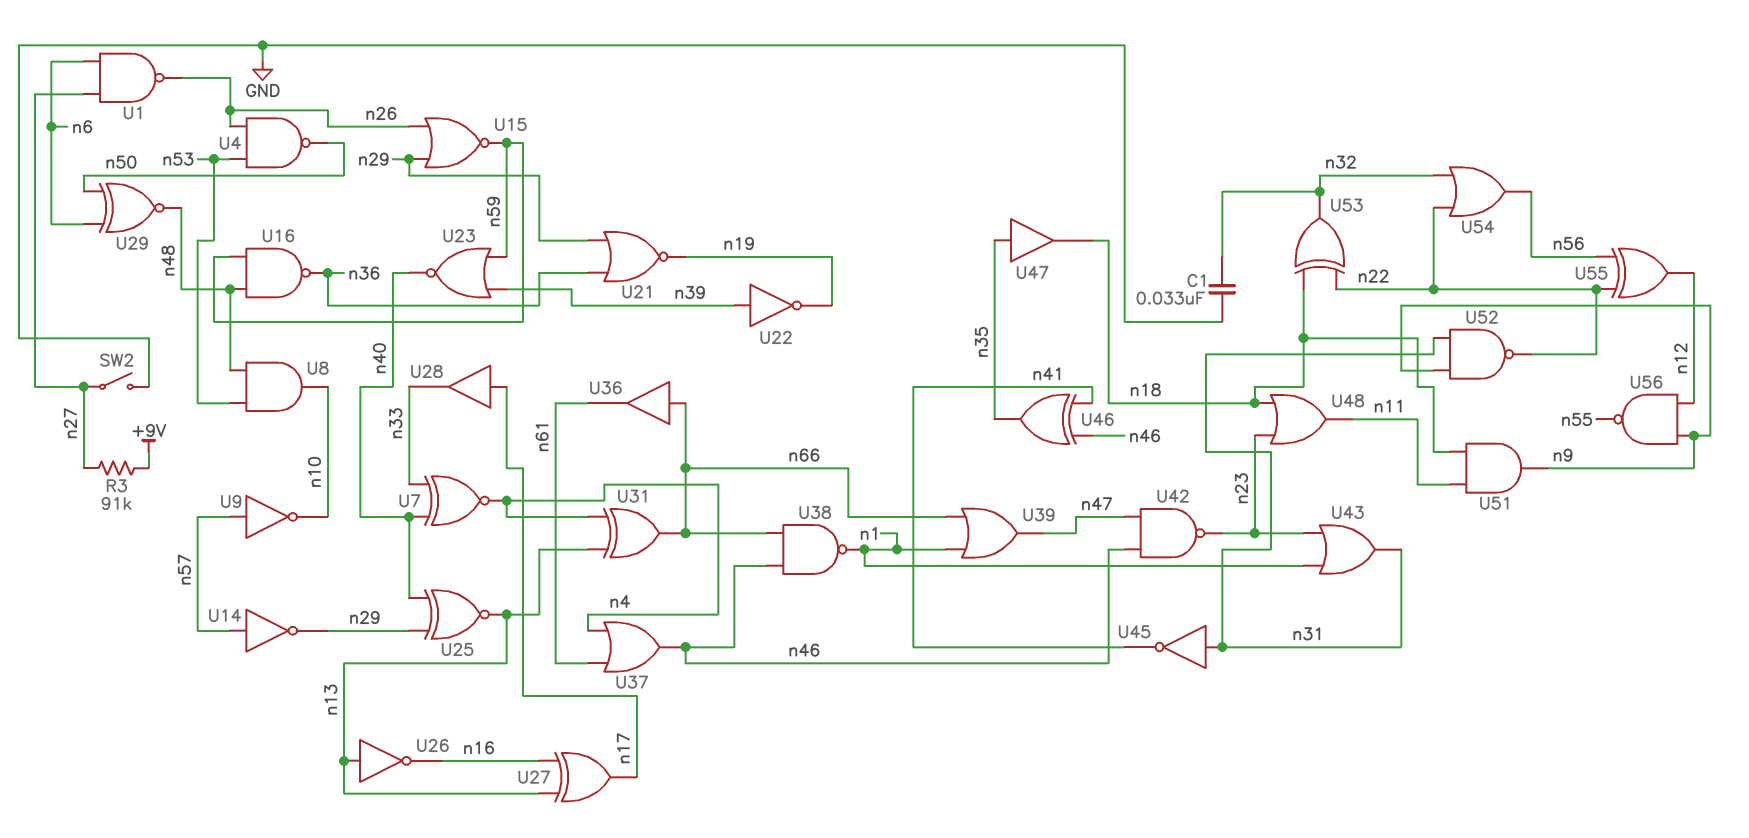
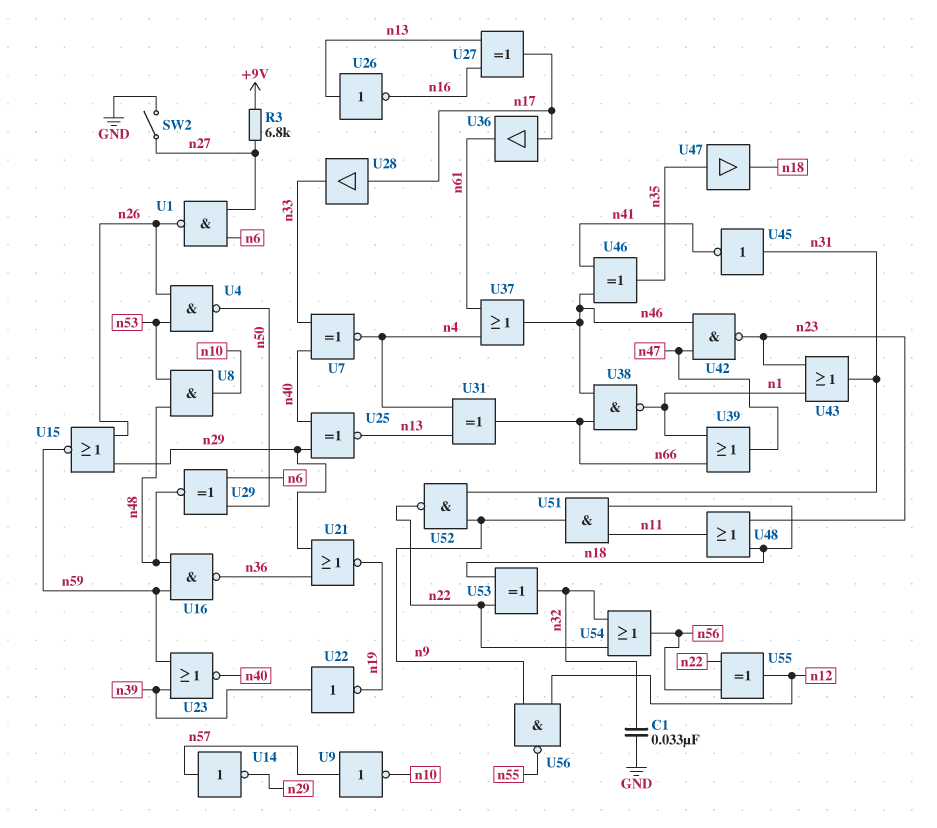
R3: 91k (+9V, n27) -> 6.8k (+9V, n27)
U36: buffer (in n66, out n61) -> buffer (in n17, out n61)

